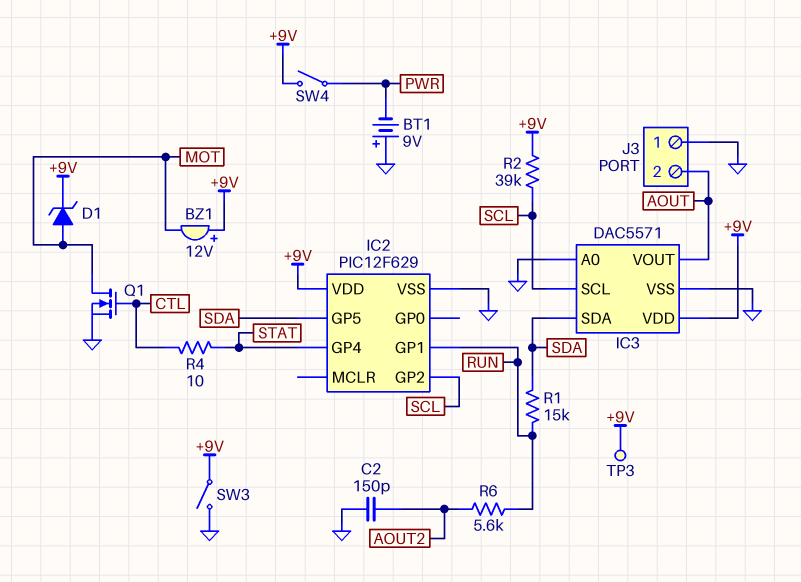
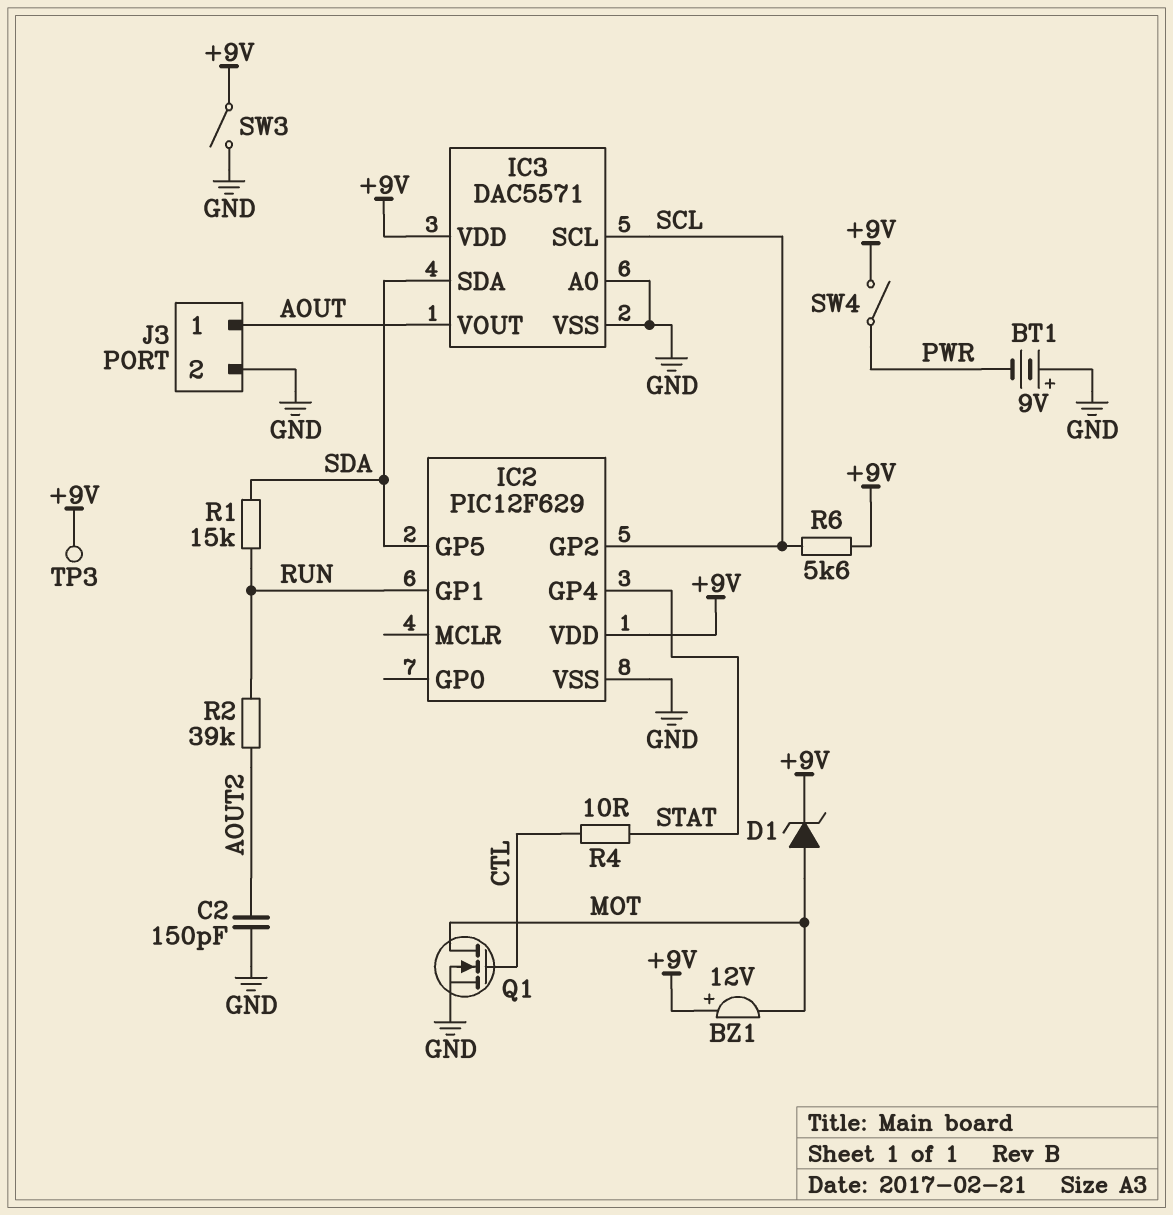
J3 pin 1: GND -> AOUT
J3 pin 2: AOUT -> GND
R2: 39k (+9V, SCL) -> 39k (AOUT2, RUN)
R6: 5.6k (AOUT2, RUN) -> 5.6k (+9V, SCL)

